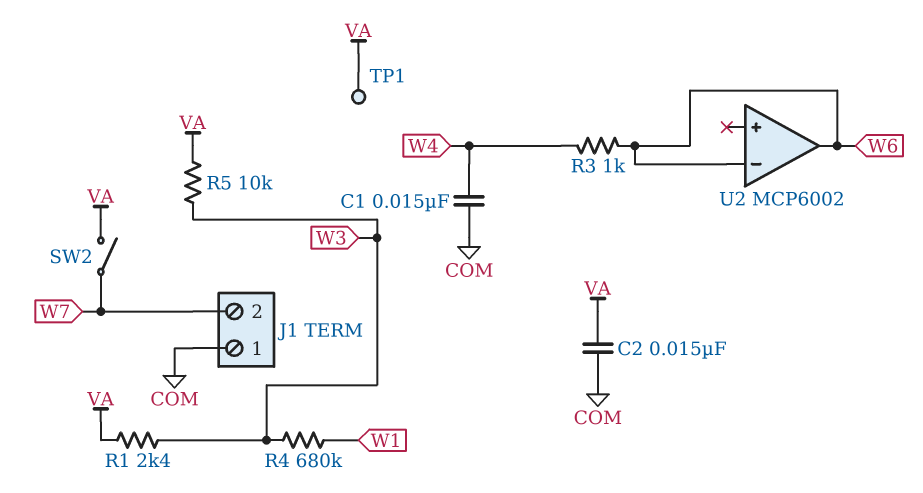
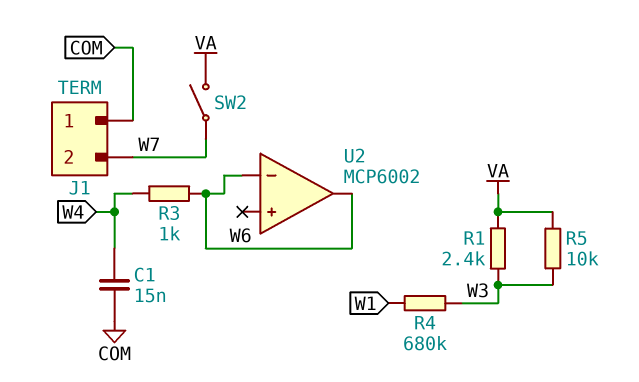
C2: 15nF (COM, VA) -> none
TP1: test point (VA) -> none

